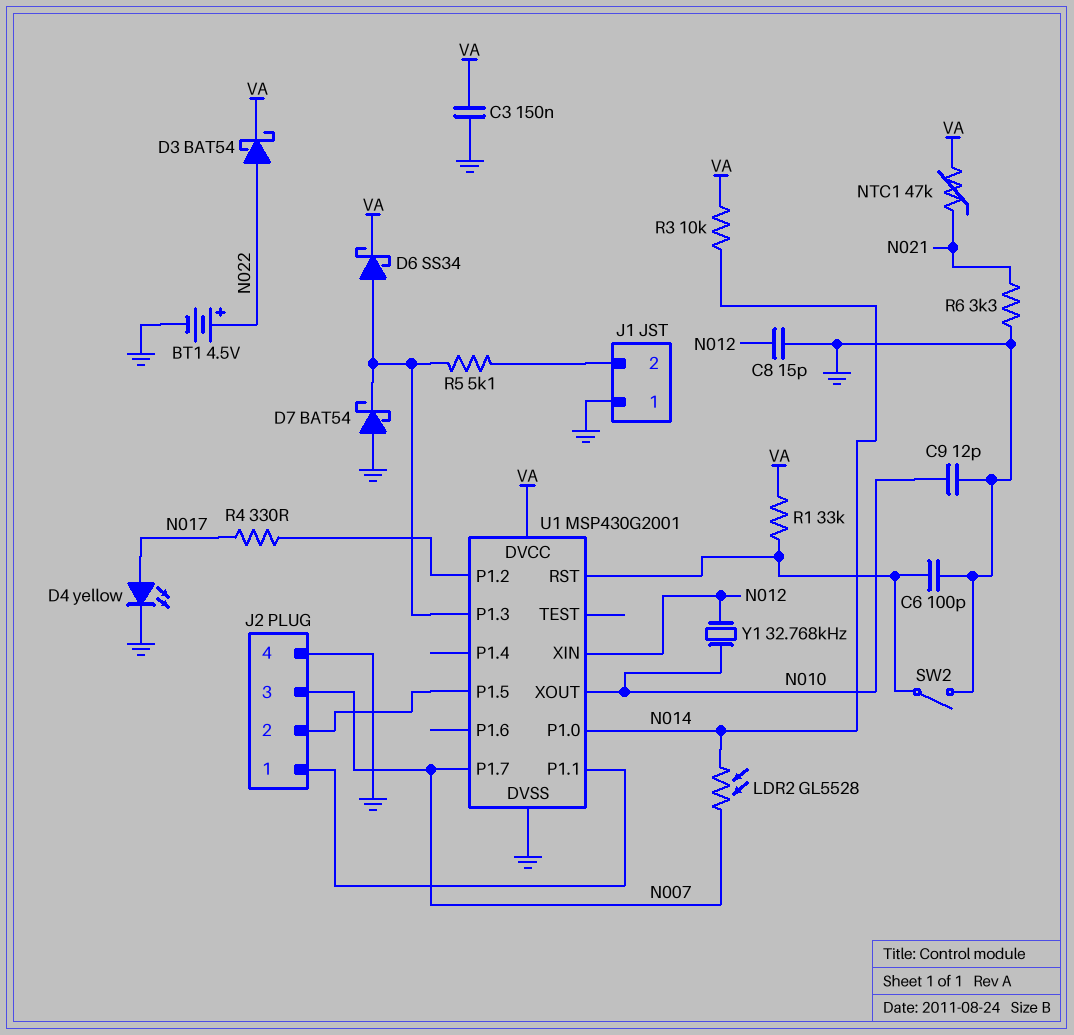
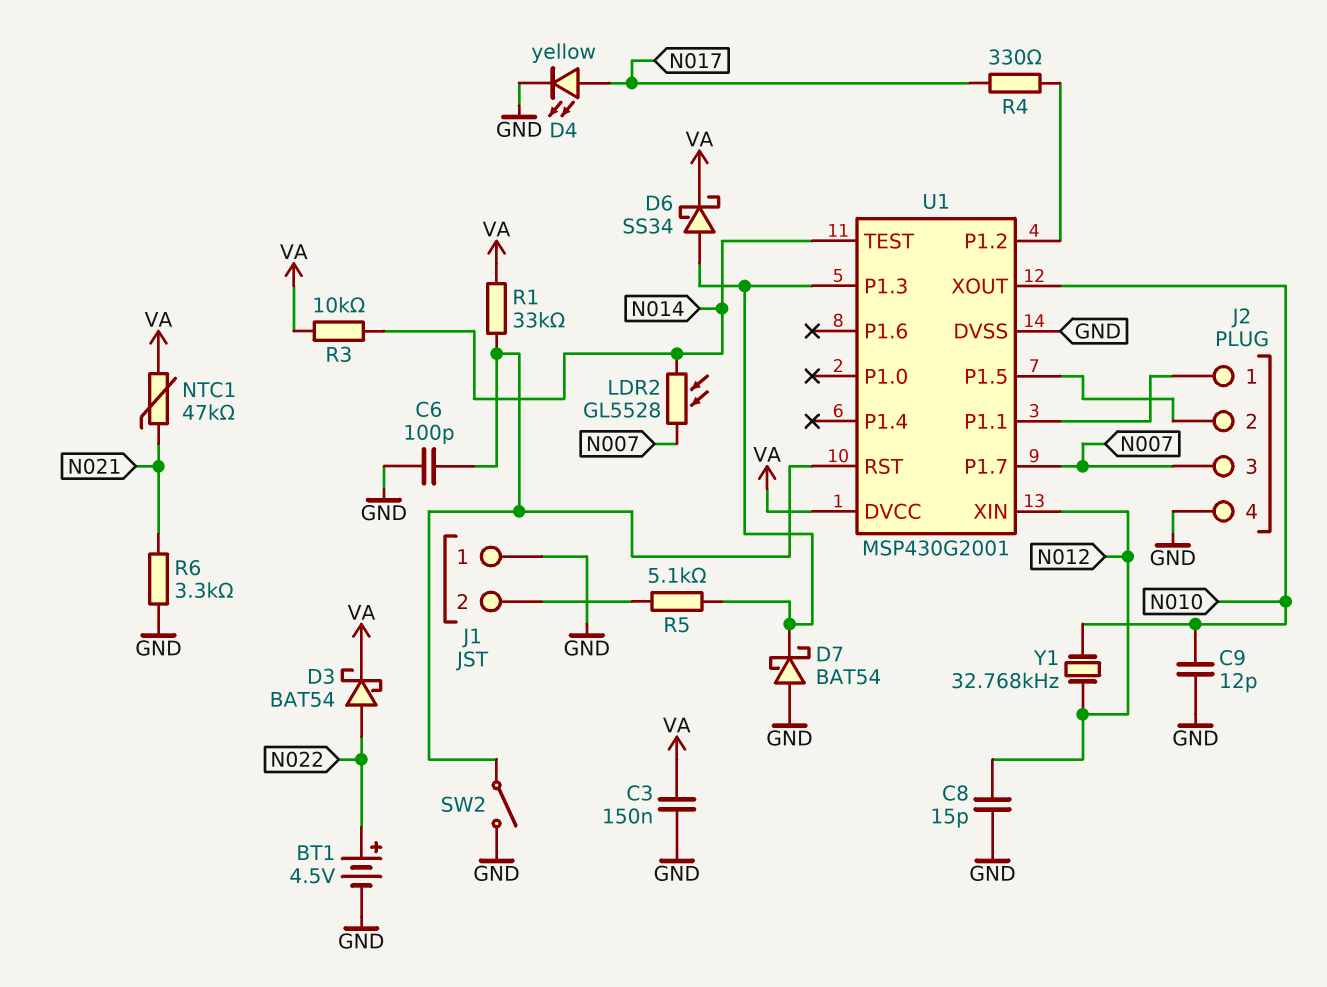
U1 pin P1.0: N014 -> none
U1 pin TEST: none -> N014

